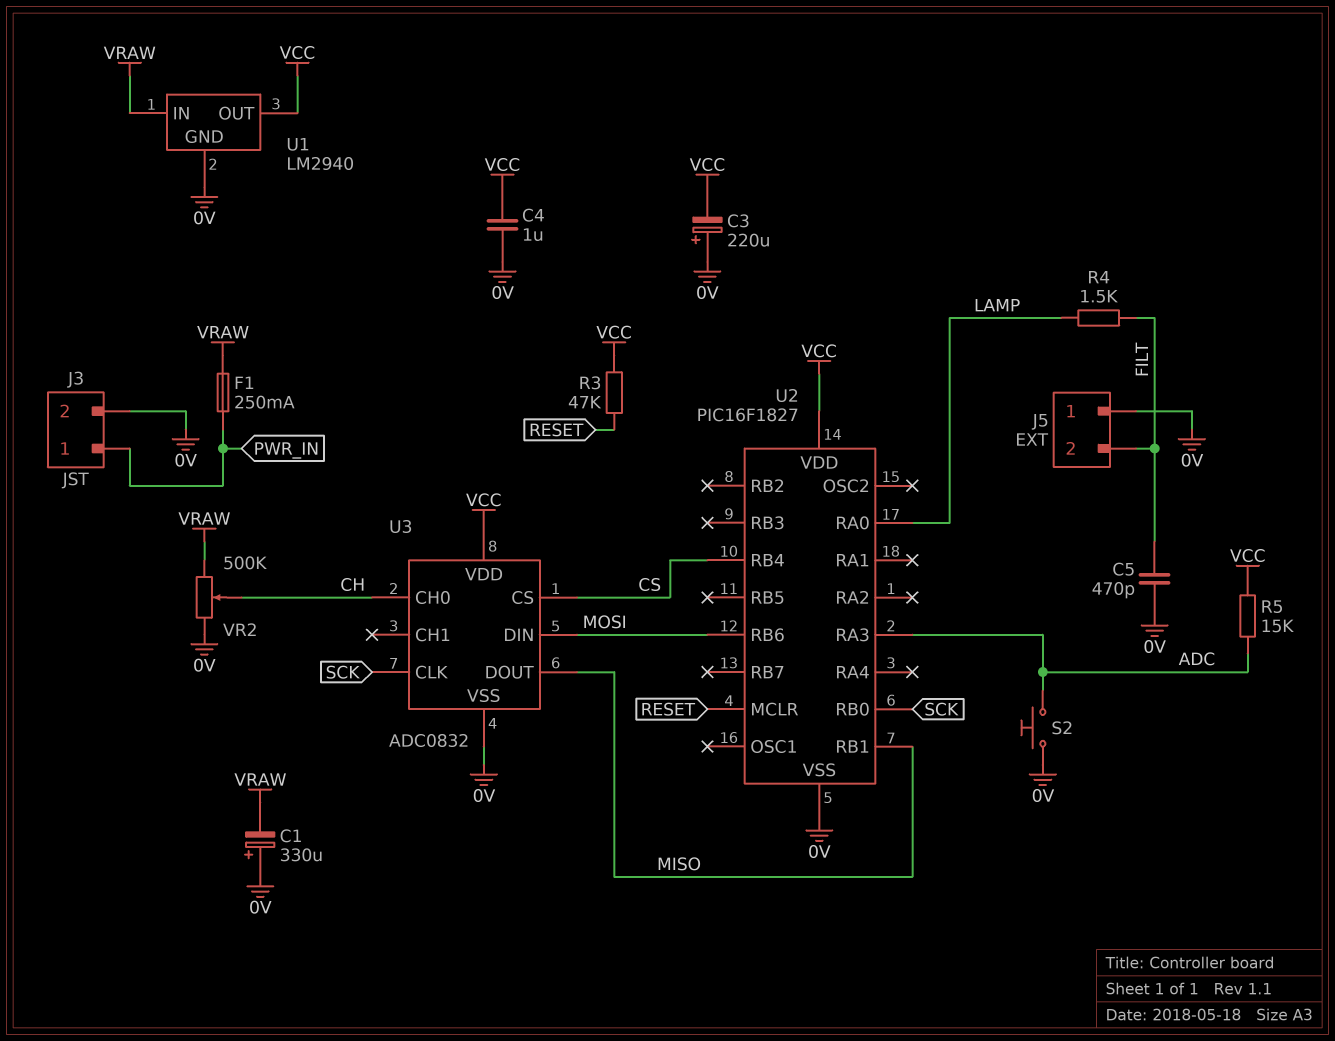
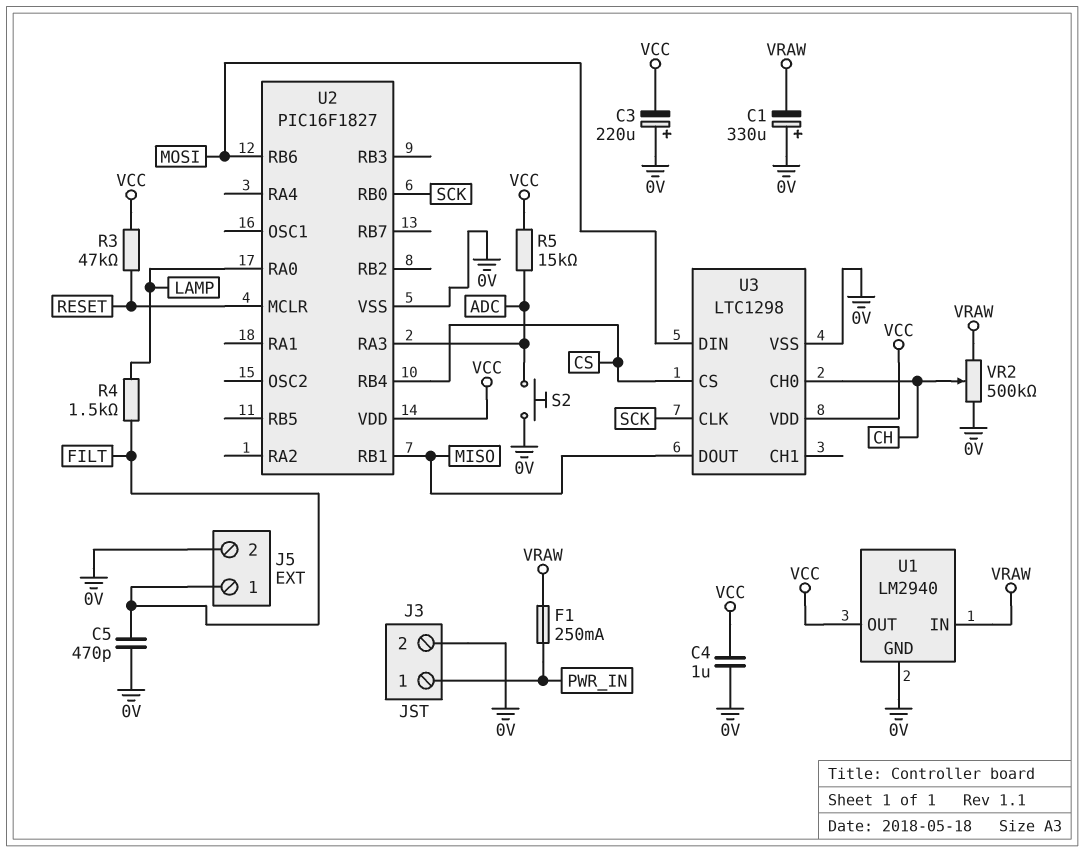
J5 pin 1: 0V -> FILT
J5 pin 2: FILT -> 0V
U3: ADC0832 -> LTC1298

